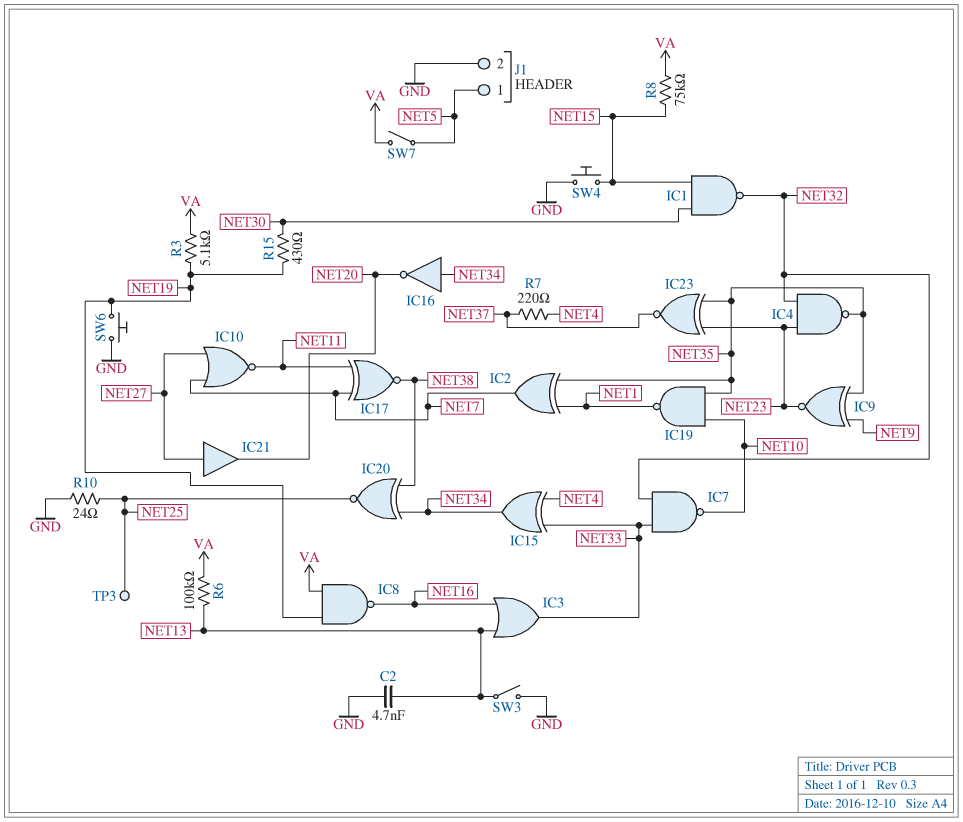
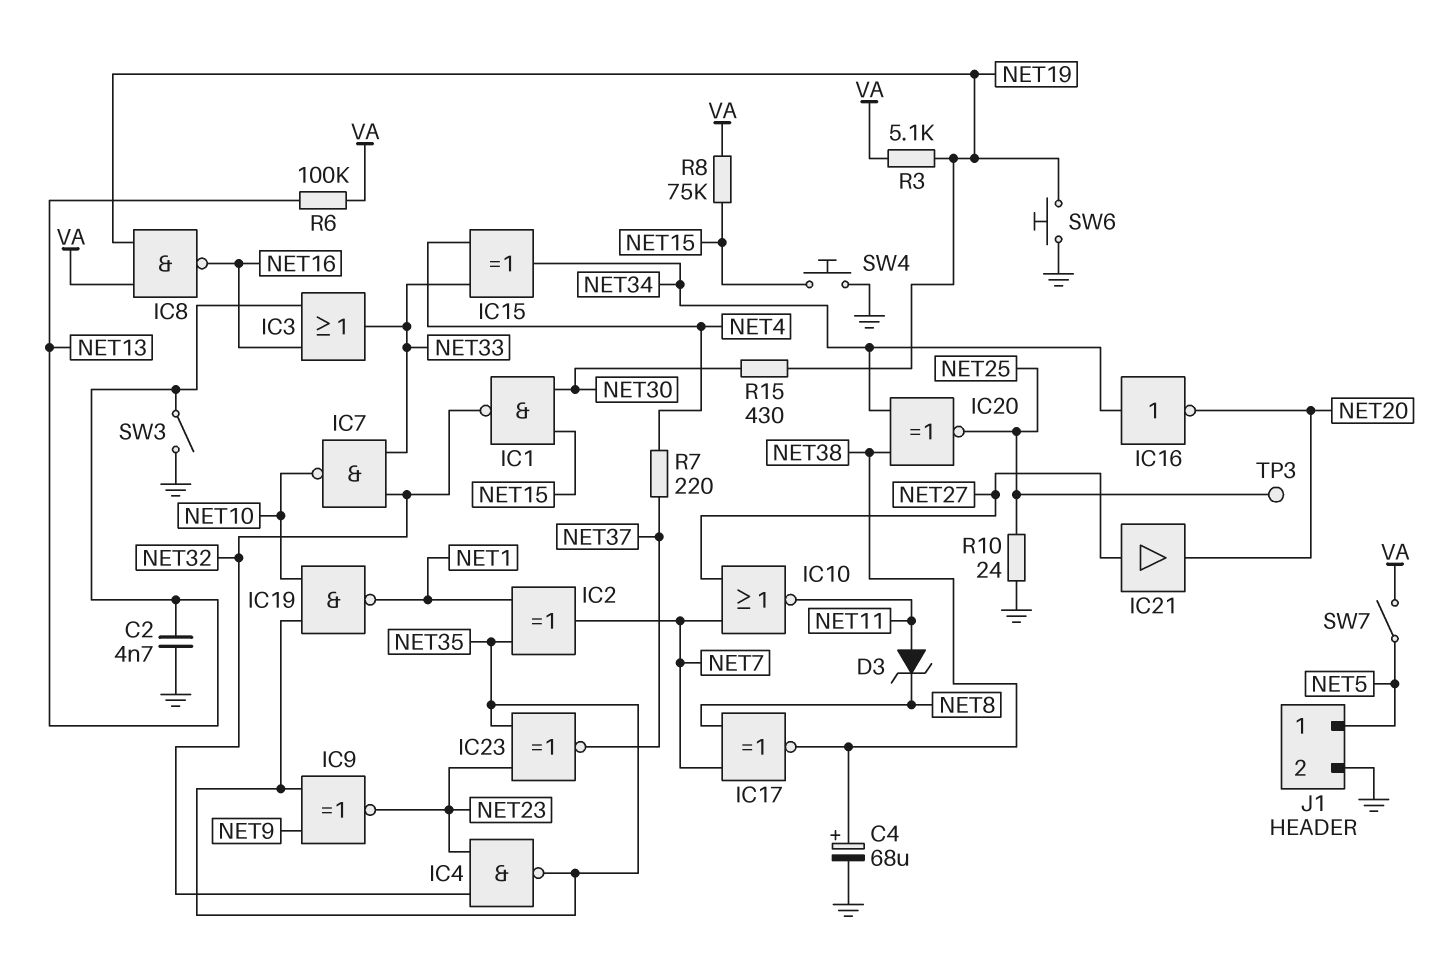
C4: none -> 68uF (plus NET38, minus GND)
D3: none -> zener (A NET11, K NET8)
IC17: XNOR (in NET7, in NET11, out NET38) -> XNOR (in NET7, in NET8, out NET38)

